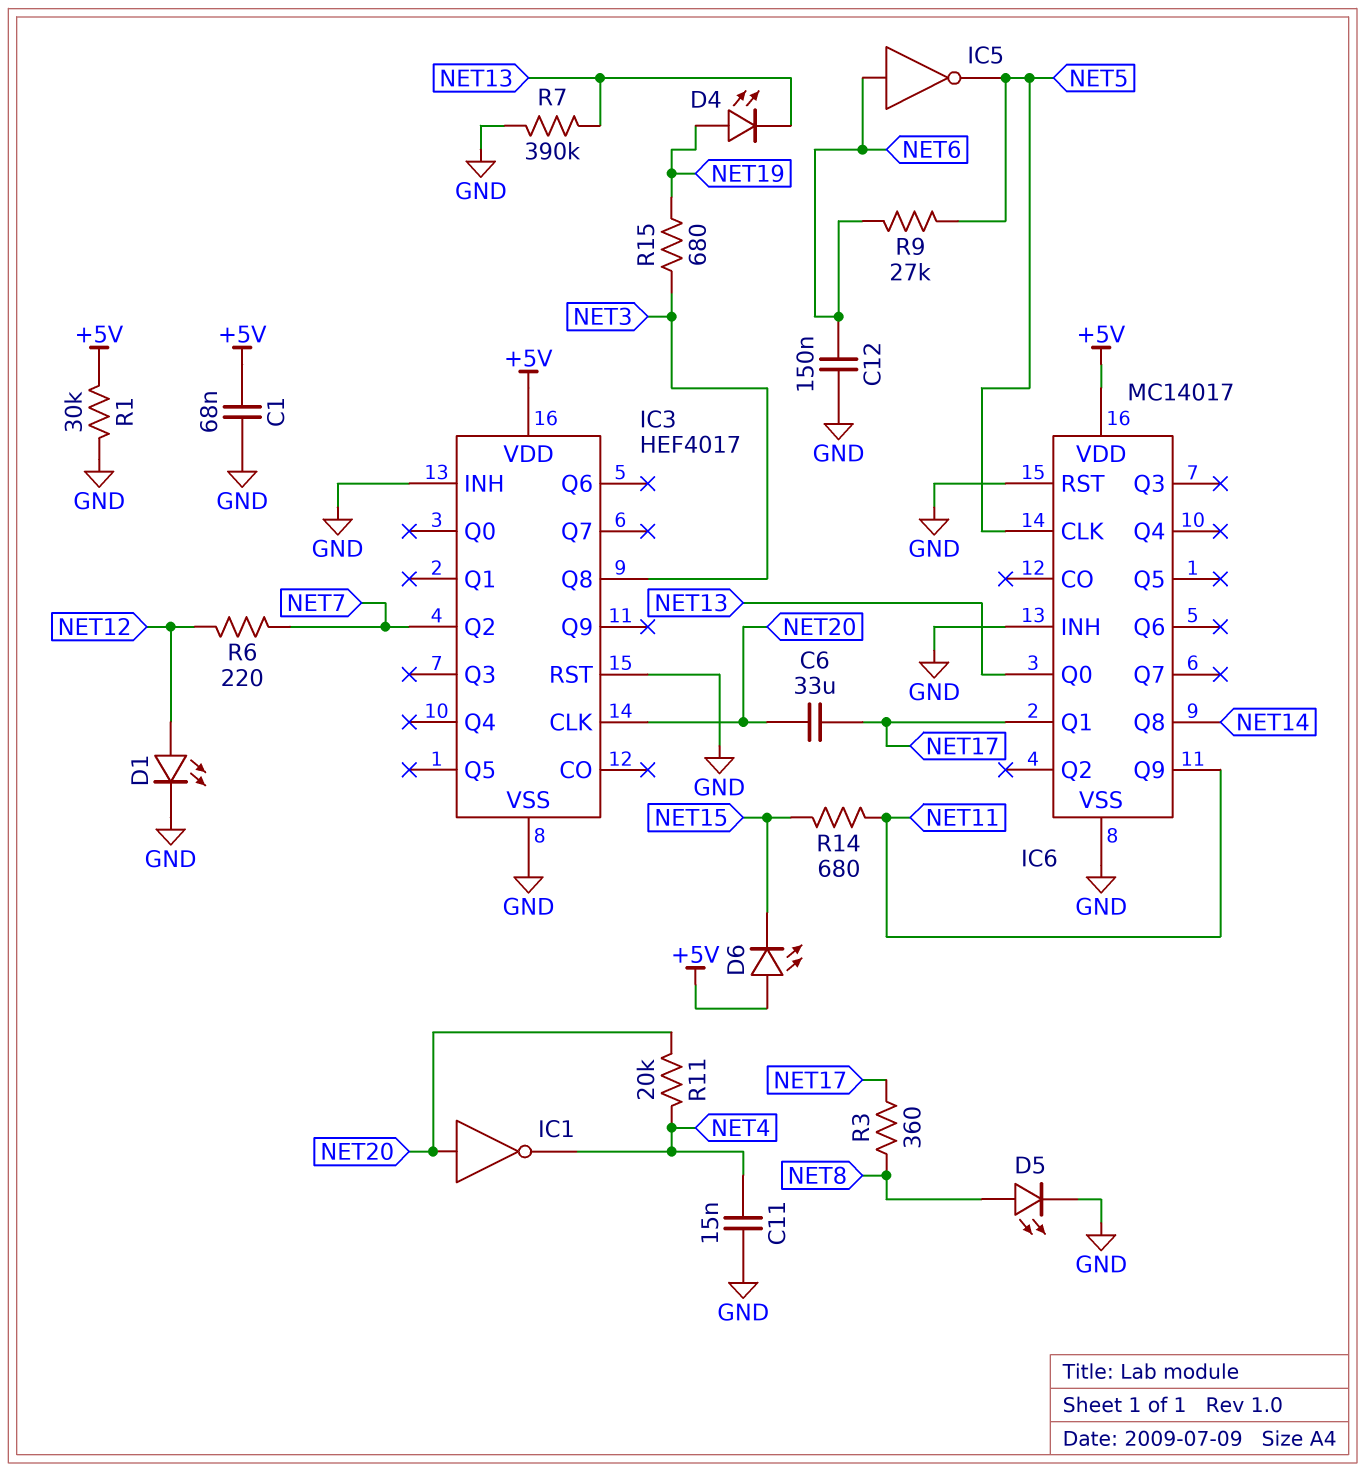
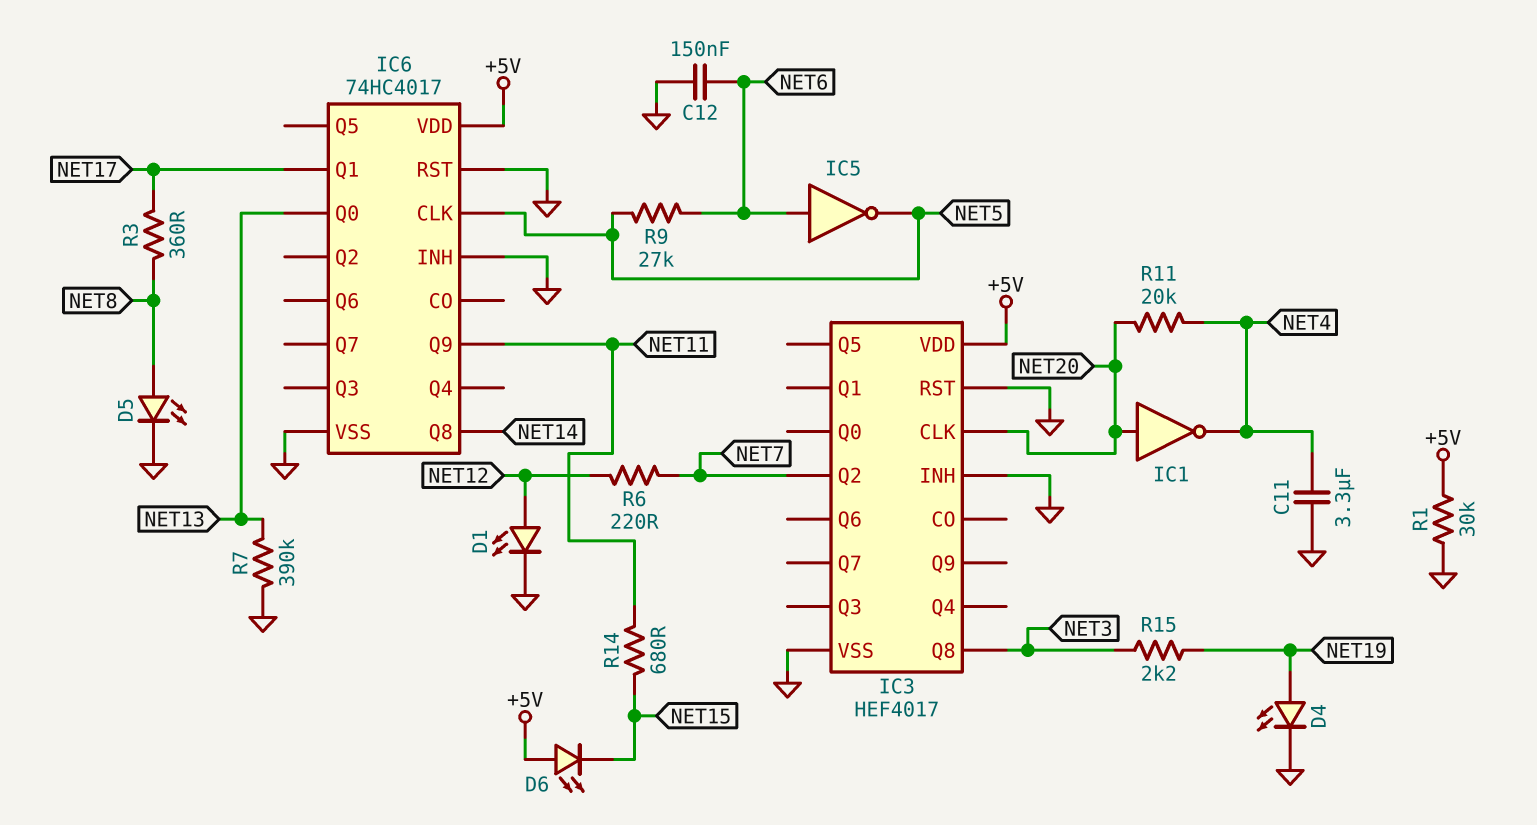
C1: 68nF (+5V, GND) -> none
C6: 33uF (NET17, NET20) -> none
C11: 15nF (GND, NET4) -> 3.3uF (GND, NET4)
D4: LED (A NET19, K NET13) -> LED (A NET19, K GND)
IC6: MC14017 -> 74HC4017
R15: 680 (NET3, NET19) -> 2.2k (NET3, NET19)

